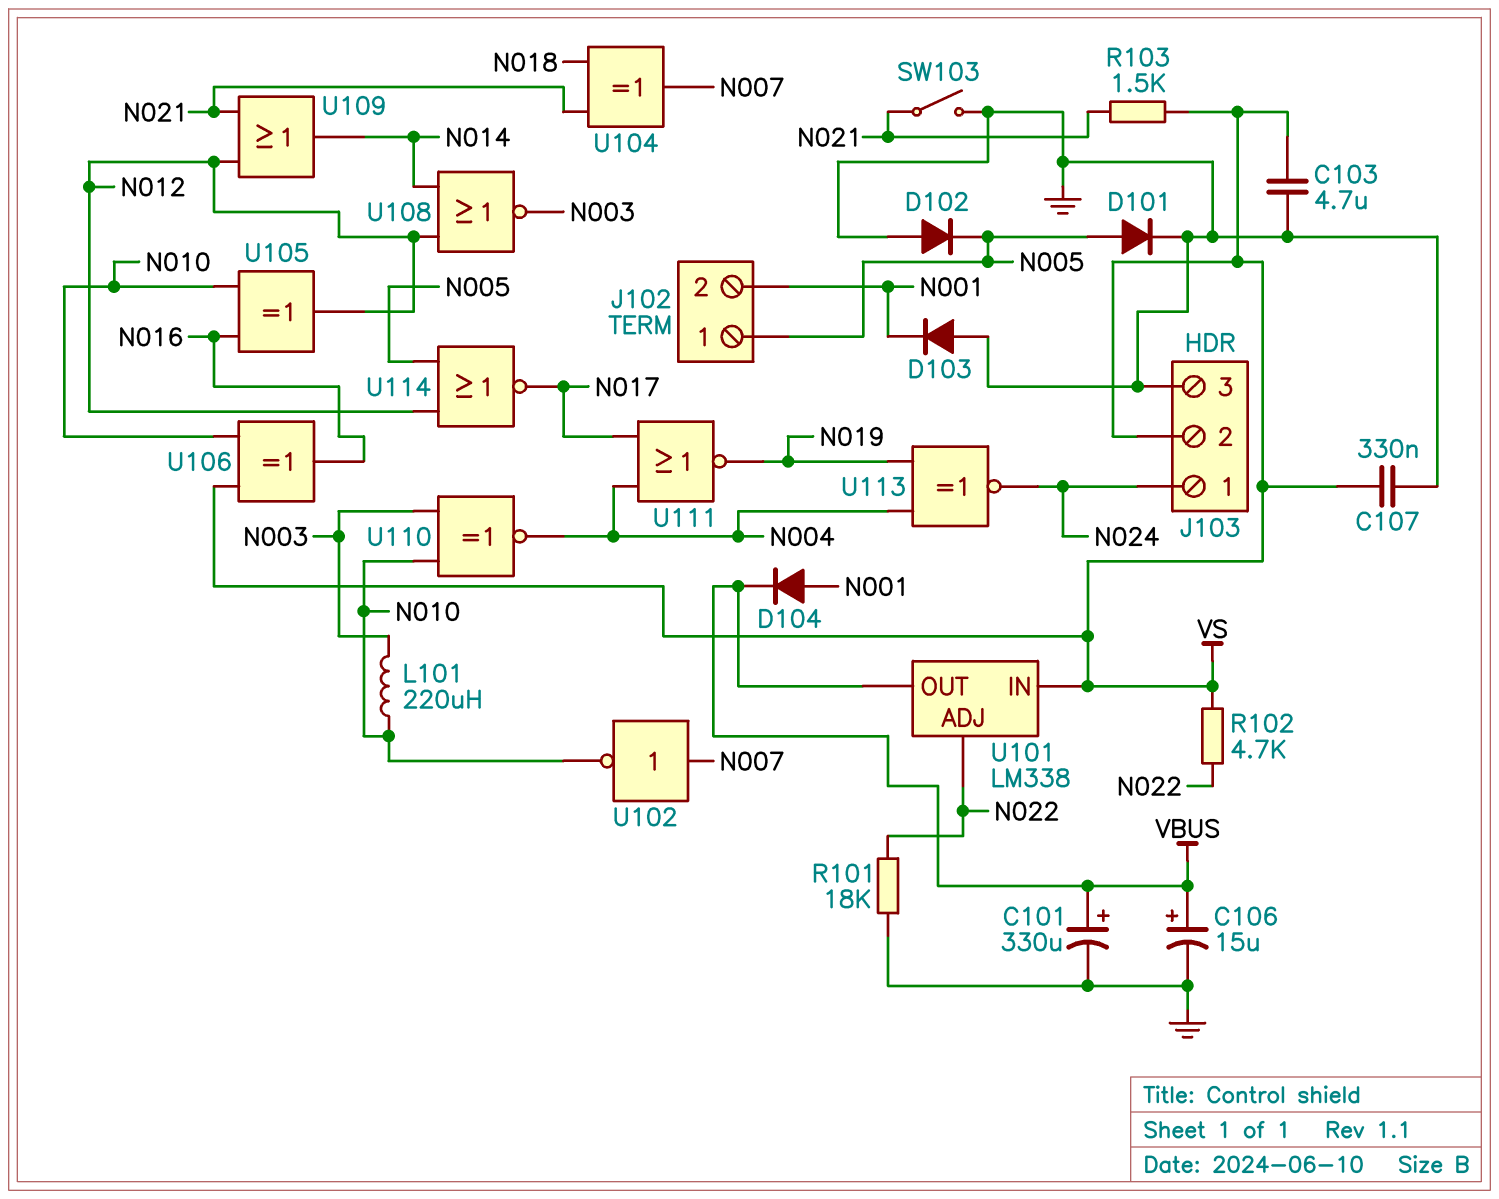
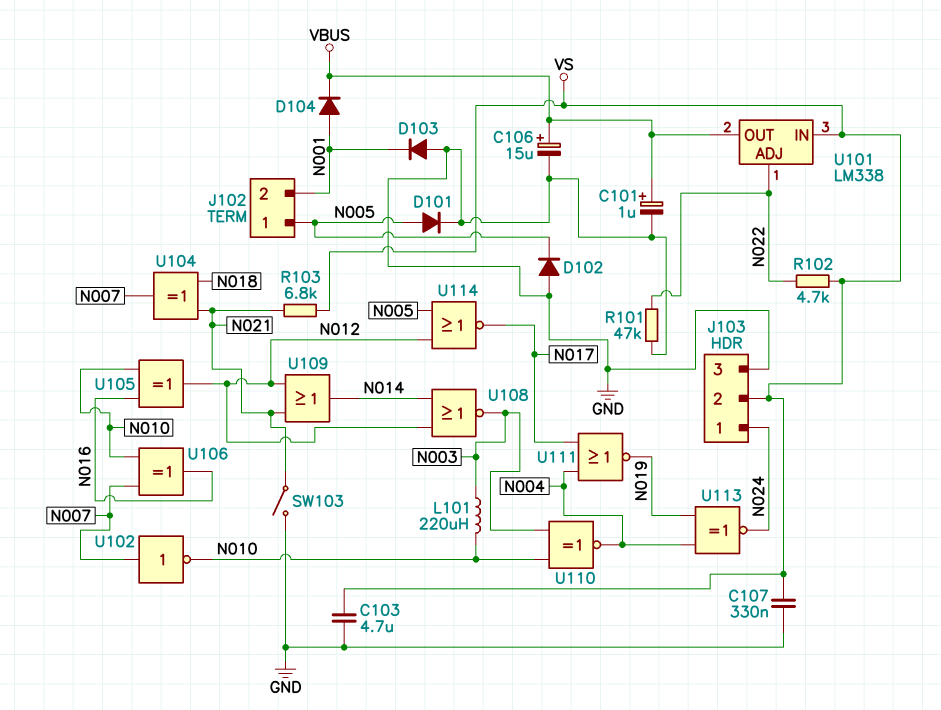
C101: 330uF (plus VBUS, minus GND) -> 1uF (plus VBUS, minus GND)
R101: 18k (GND, N022) -> 47k (GND, N022)
R103: 1.5k (N021, VS) -> 6.8k (N021, VS)
U106: XOR (in N010, in VS, out N016) -> XOR (in N007, in N010, out N016)

